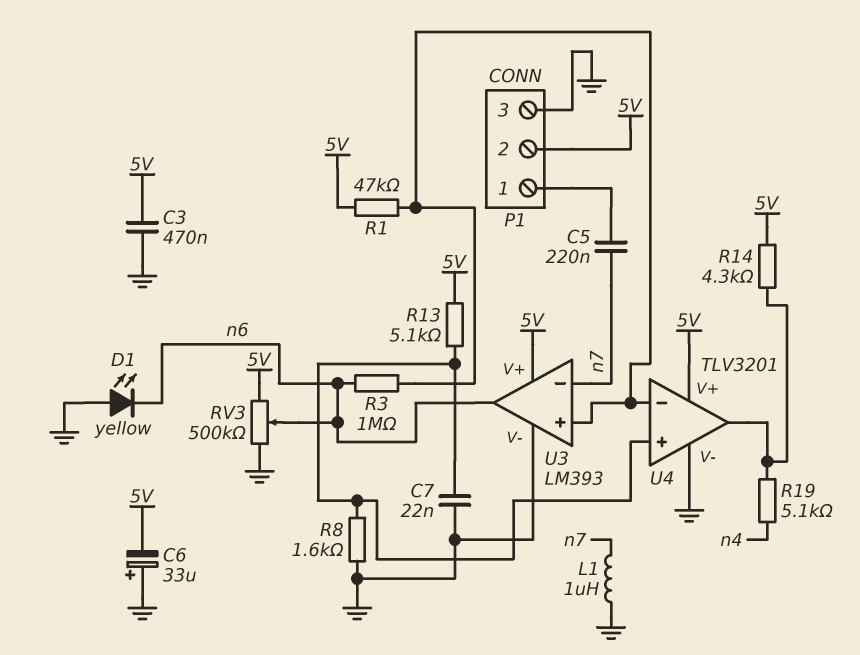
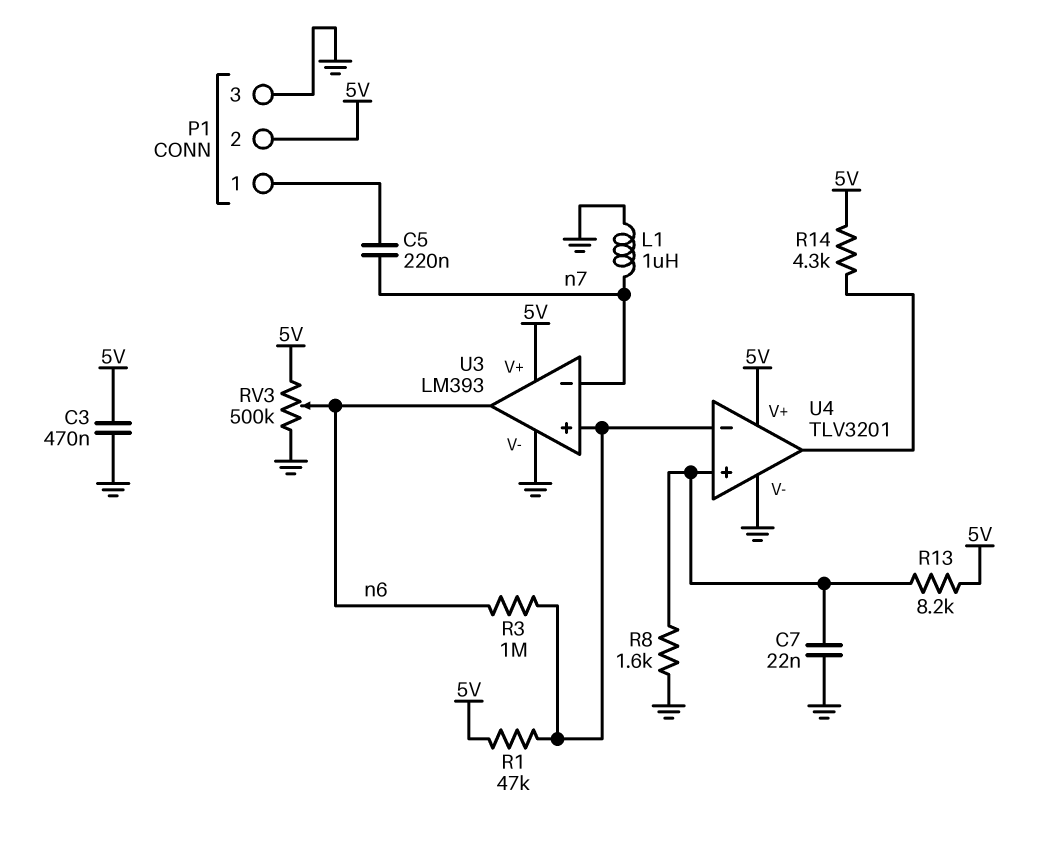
C6: 33uF (plus GND, minus 5V) -> none
D1: LED yellow (A GND, K n6) -> none
R13: 5.1k (5V, U4/in+) -> 8.2k (5V, U4/in+)
R19: 5.1k (U4/out, n4) -> none

